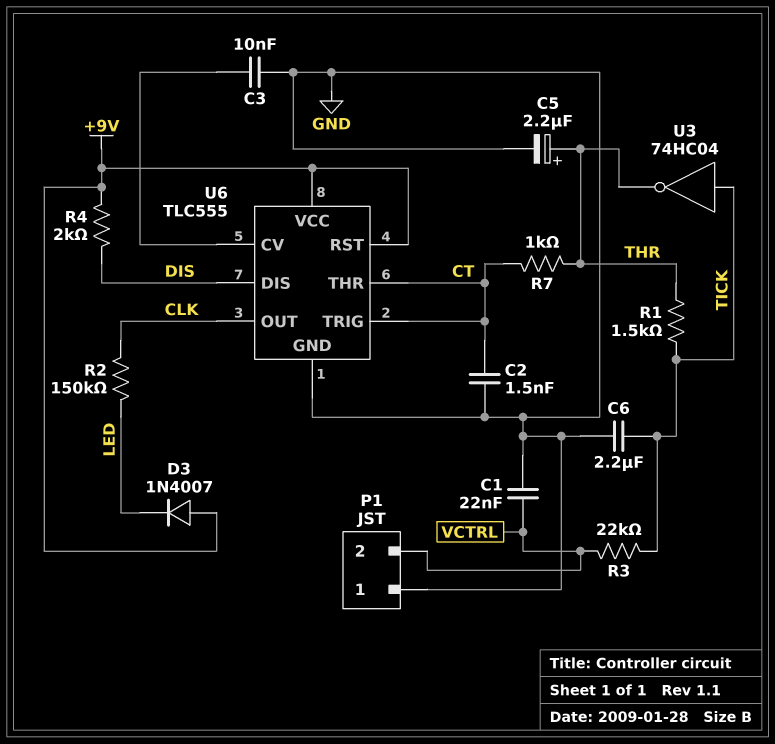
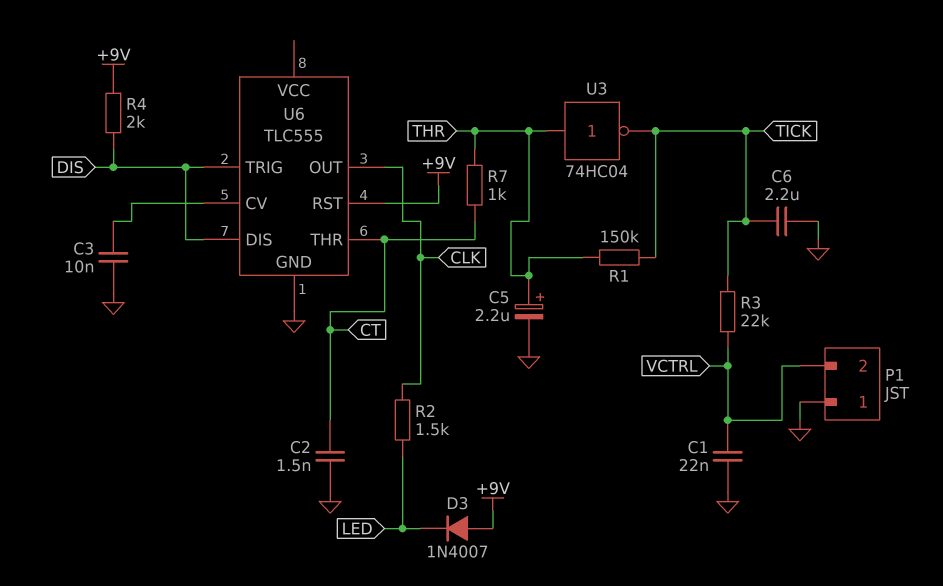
R1: 1.5k (THR, TICK) -> 150k (THR, TICK)
R2: 150k (CLK, LED) -> 1.5k (CLK, LED)
U3: NOT 74HC04 (in TICK, out THR) -> NOT 74HC04 (in THR, out TICK)
U6 pin TRIG: CT -> DIS
U6 pin VCC: +9V -> none

